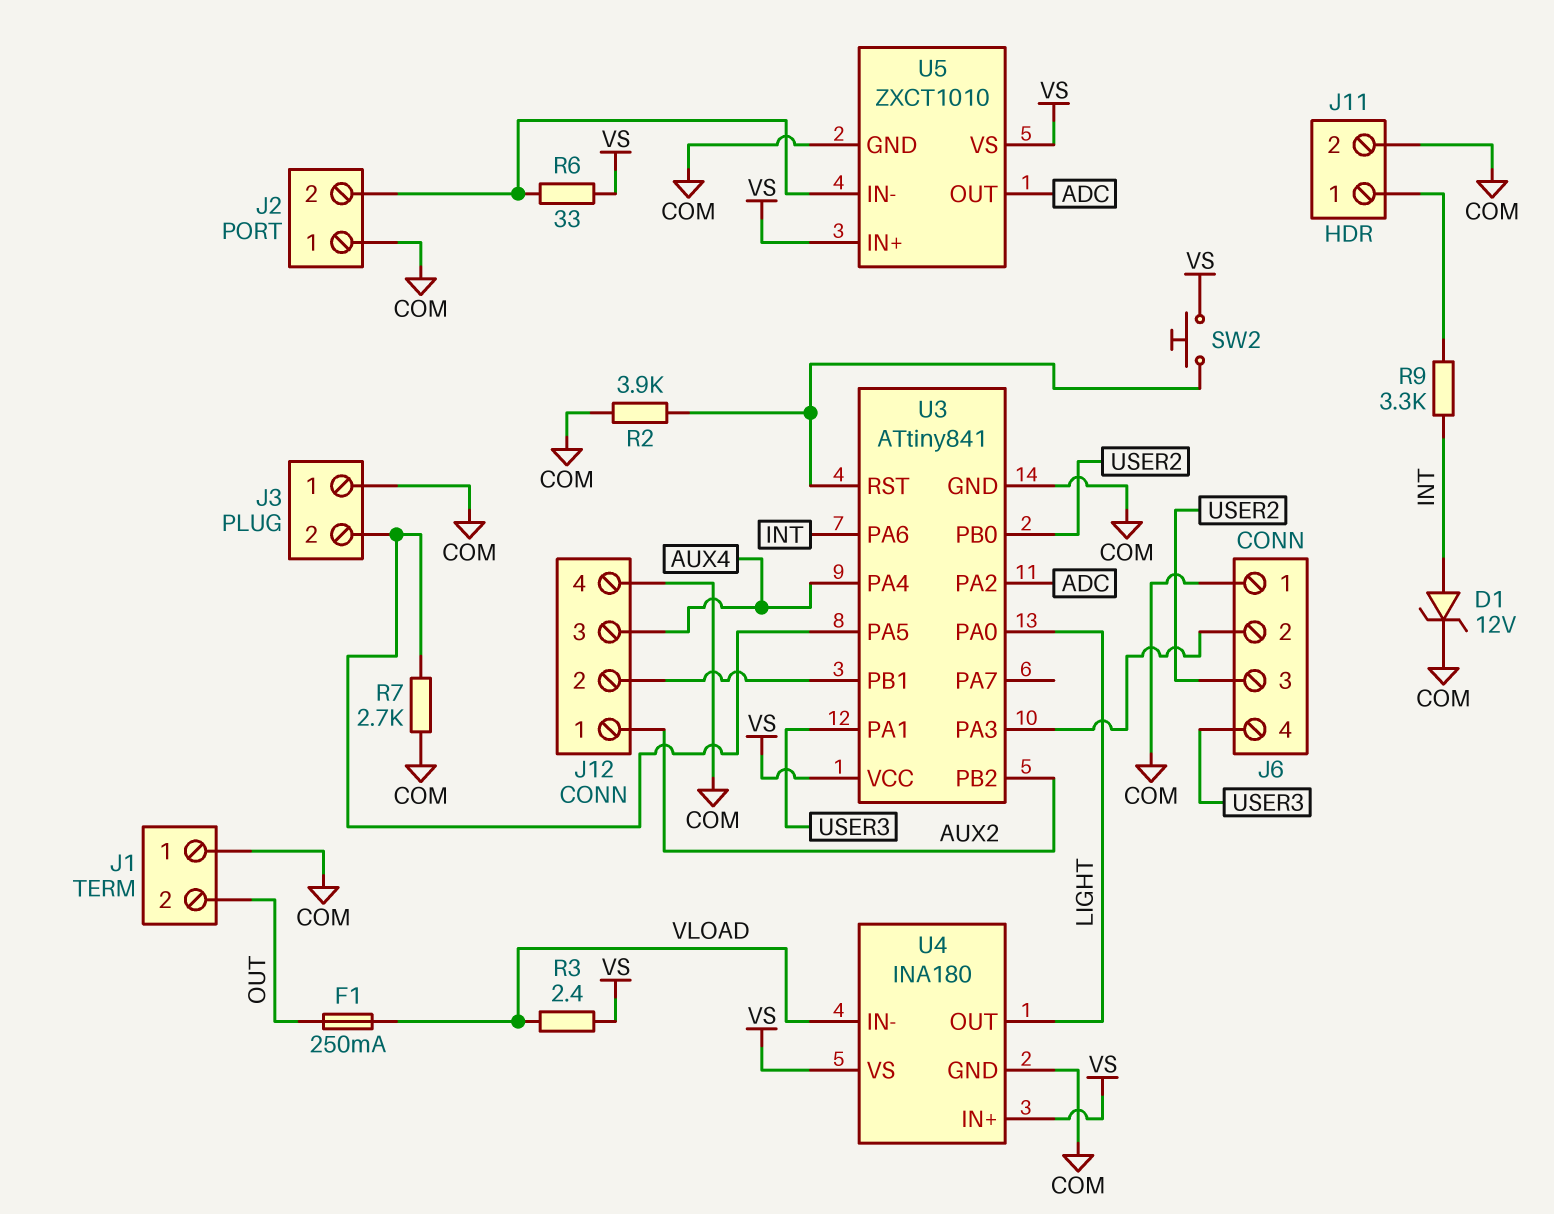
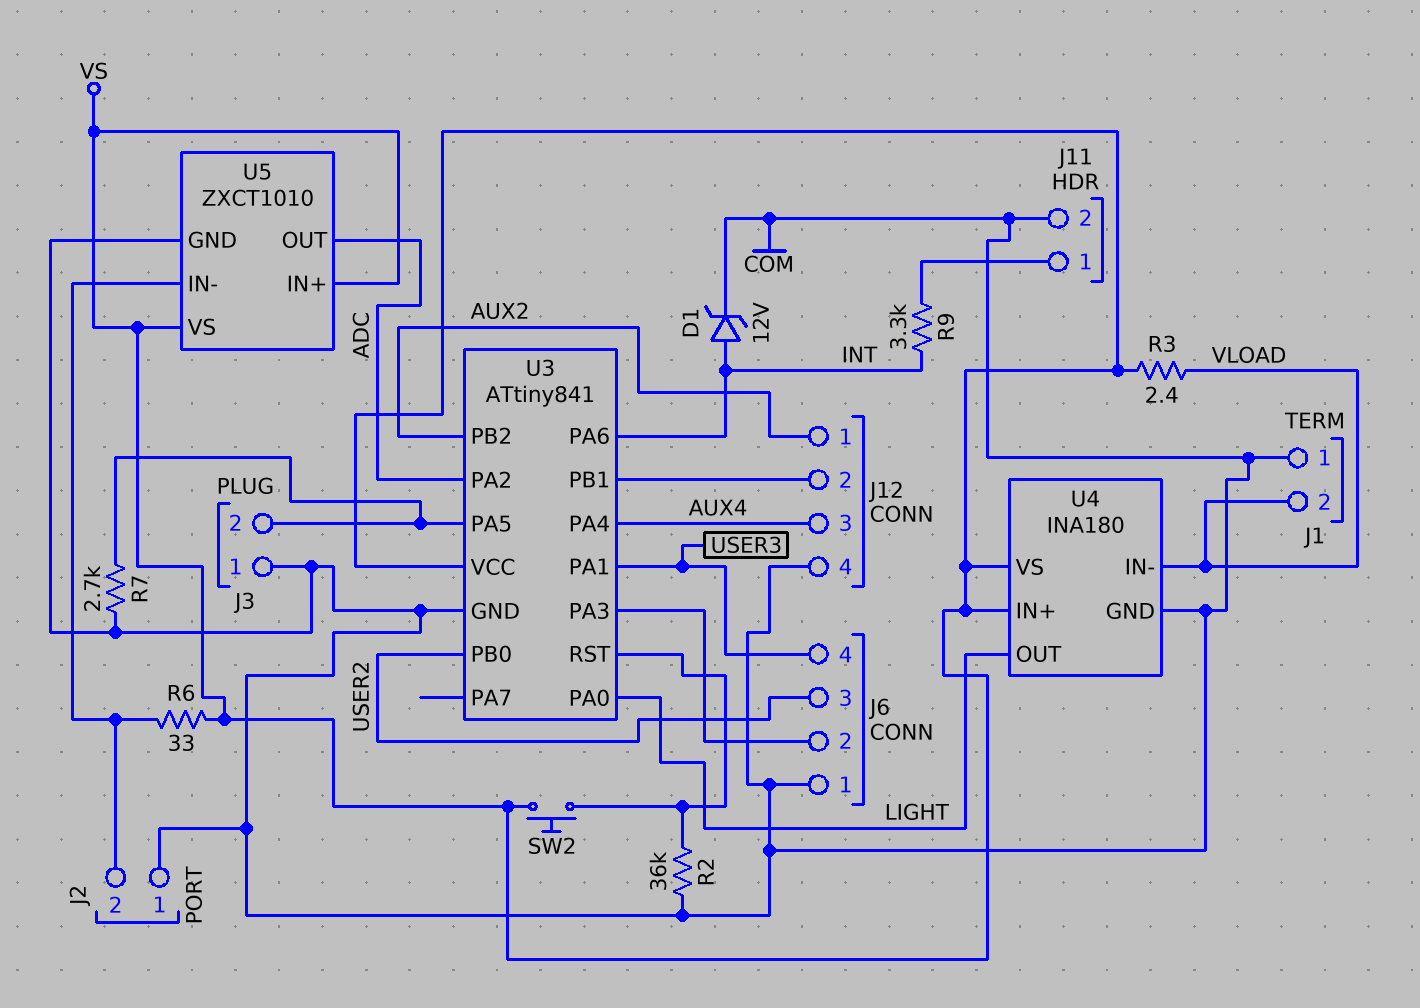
F1: 250mA (OUT, VLOAD) -> none
J1 pin 2: OUT -> VLOAD
R2: 3.9k (COM, U3/RST) -> 36k (COM, U3/RST)

